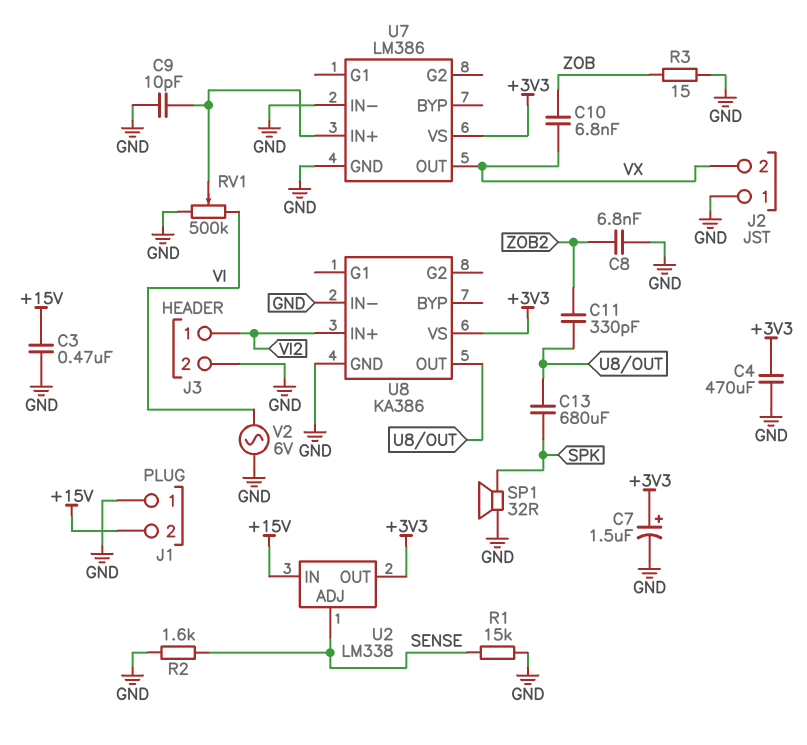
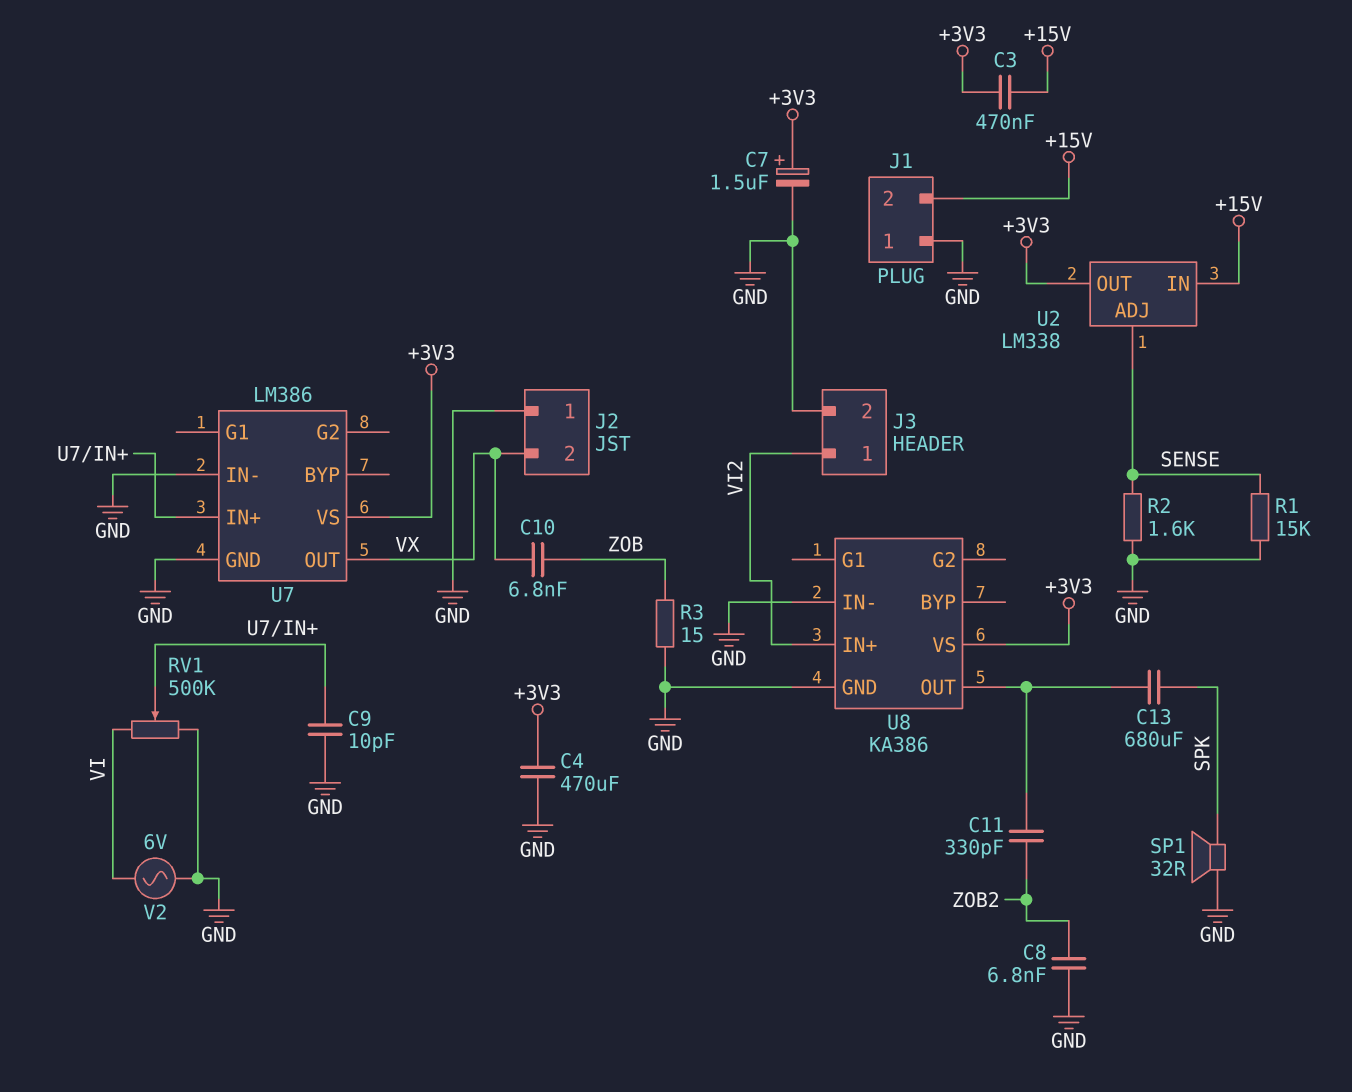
C3: 470nF (+15V, GND) -> 470nF (+3V3, +15V)

